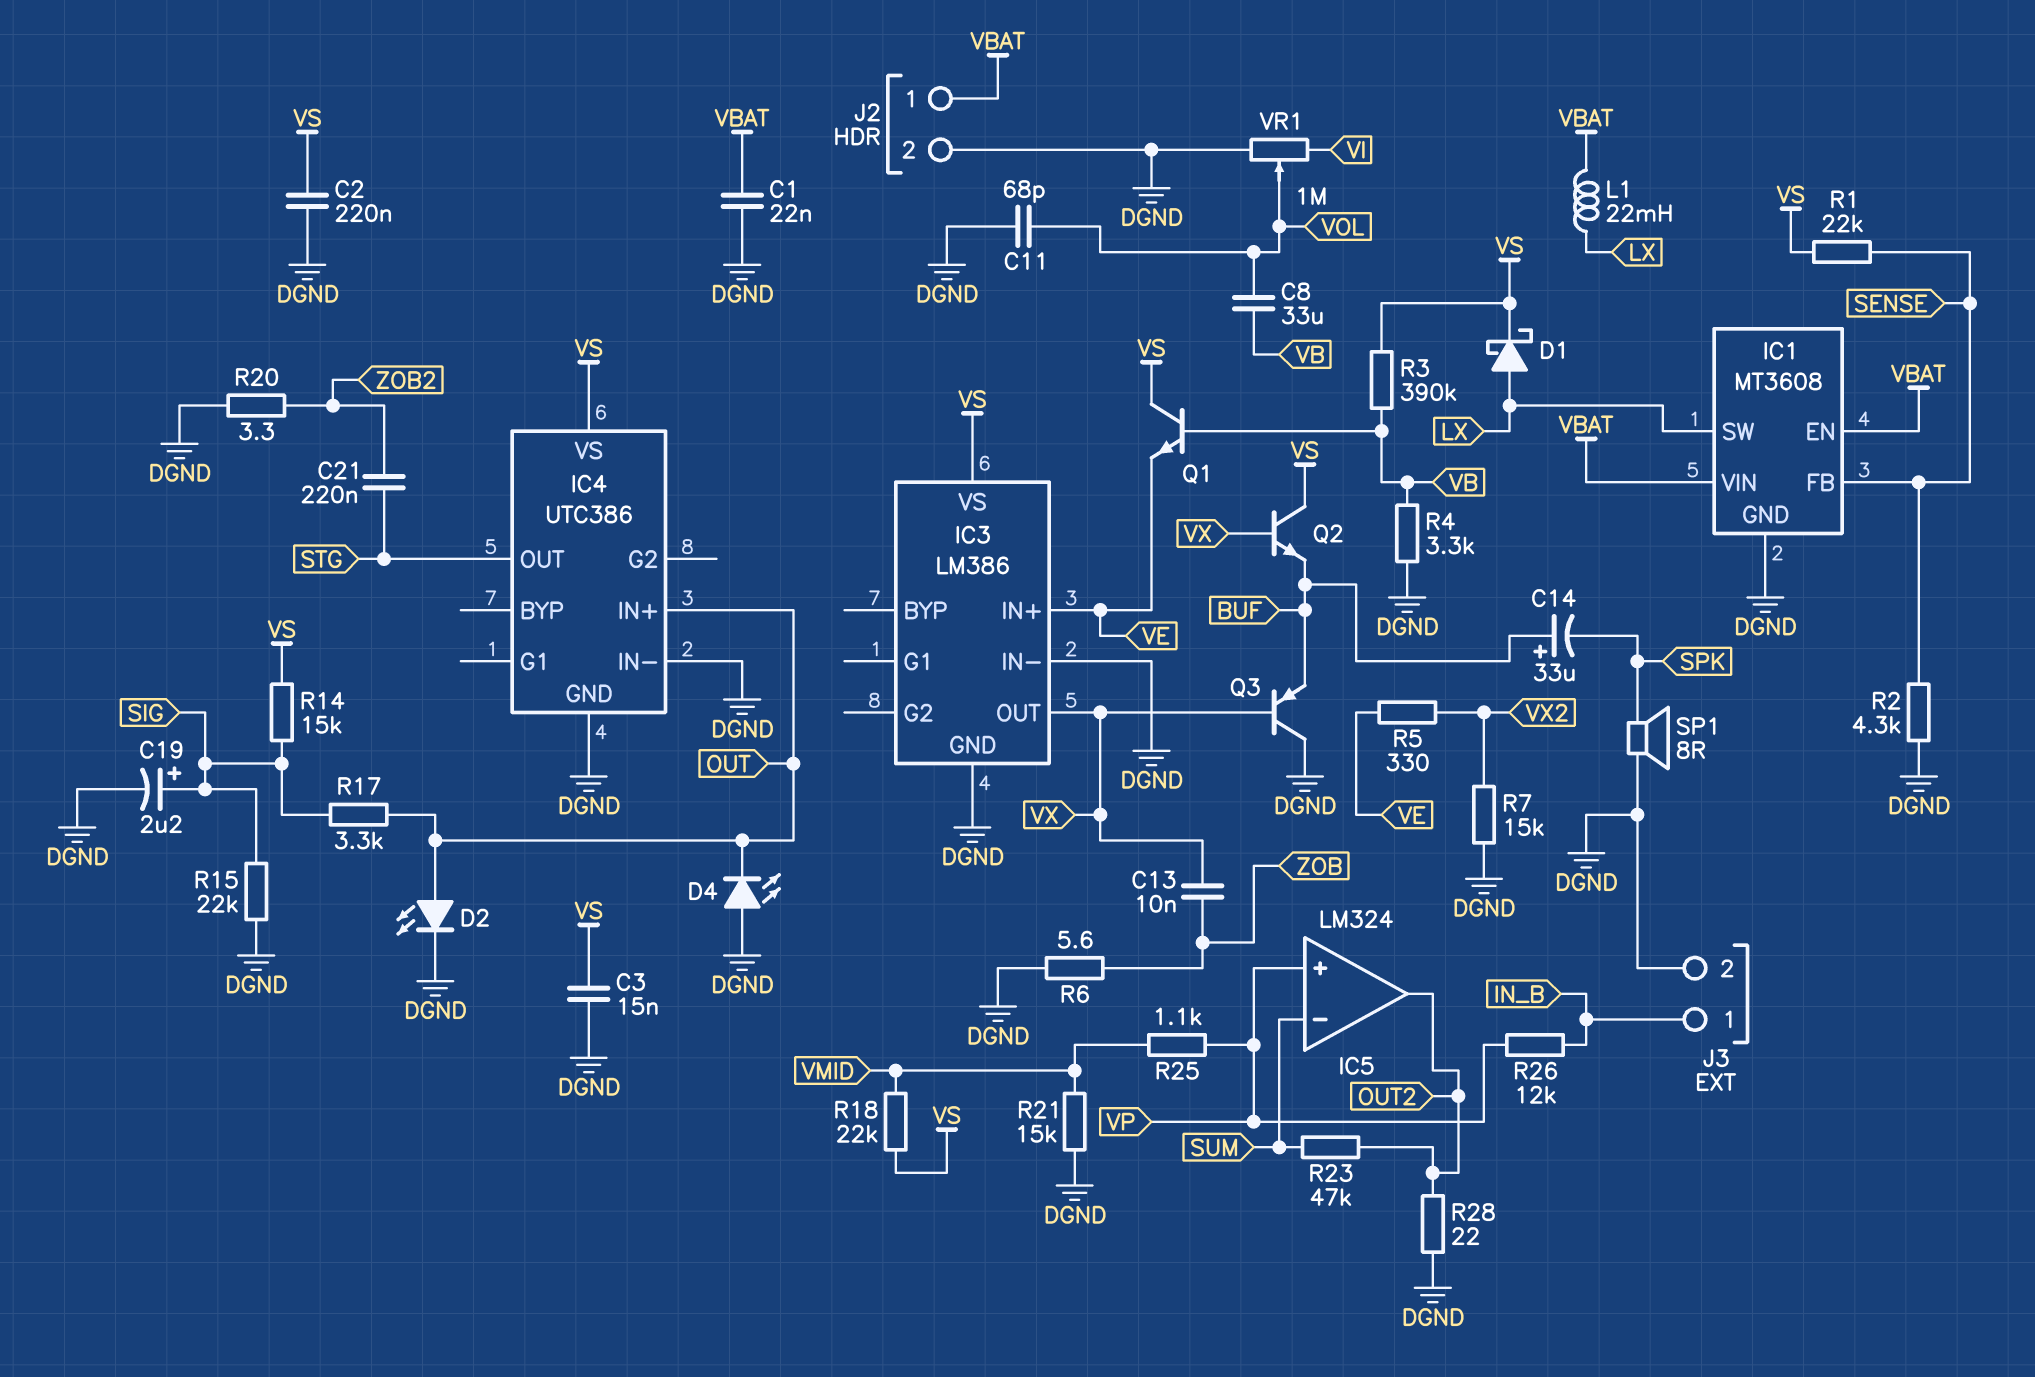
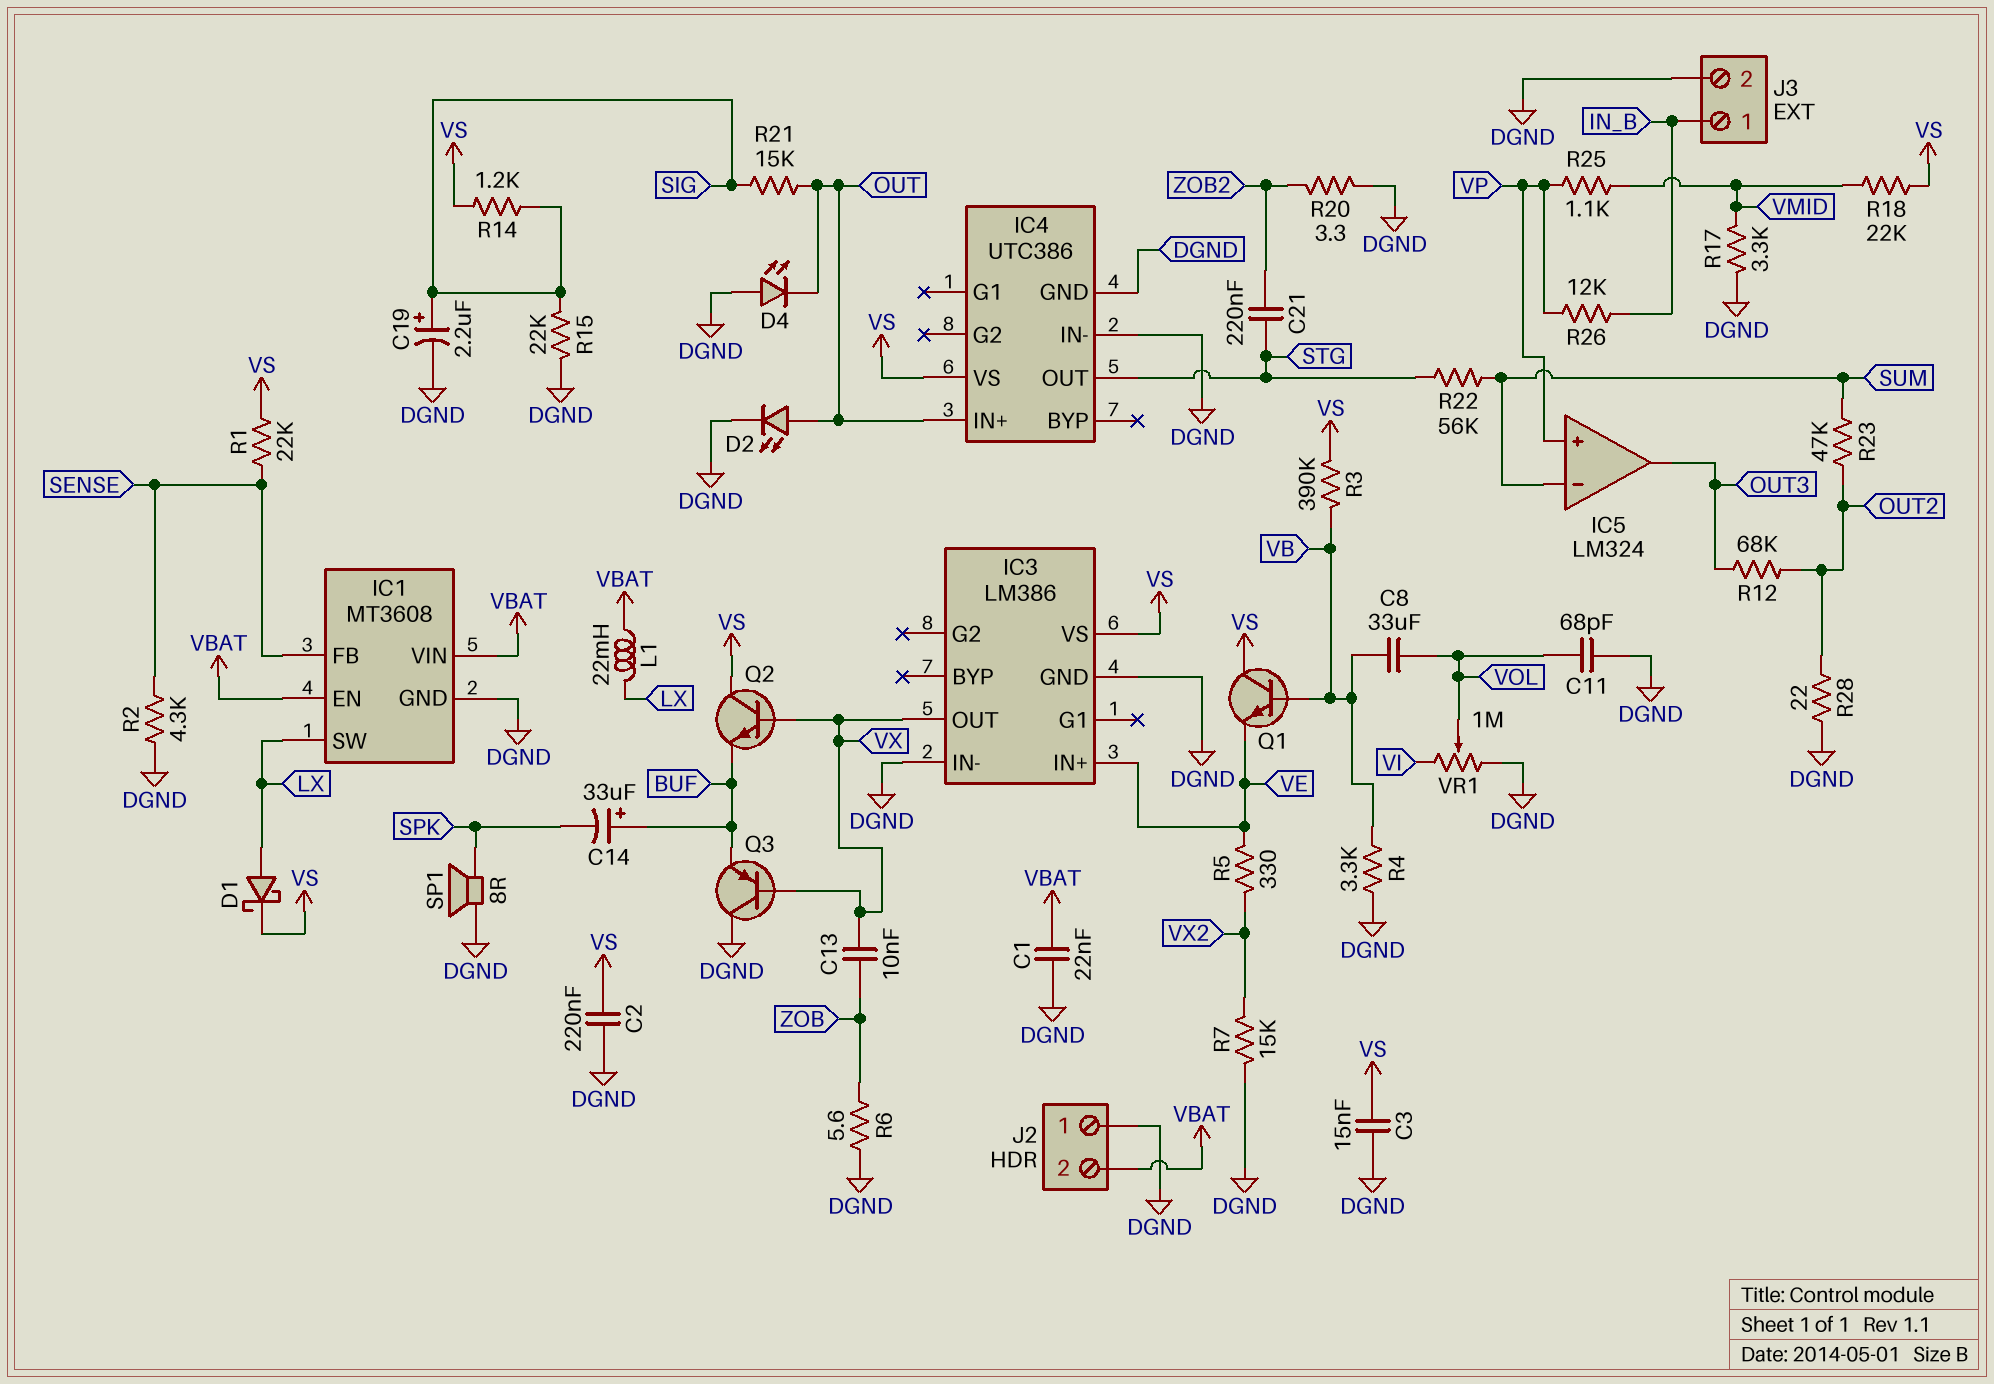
IC5 pin out: OUT2 -> OUT3
J2 pin 1: VBAT -> DGND
J2 pin 2: DGND -> VBAT
R12: none -> 68k (OUT2, OUT3)
R14: 15k (SIG, VS) -> 1.2k (SIG, VS)
R17: 3.3k (OUT, SIG) -> 3.3k (DGND, VMID)
R21: 15k (DGND, VMID) -> 15k (OUT, SIG)
R22: none -> 56k (STG, SUM)

